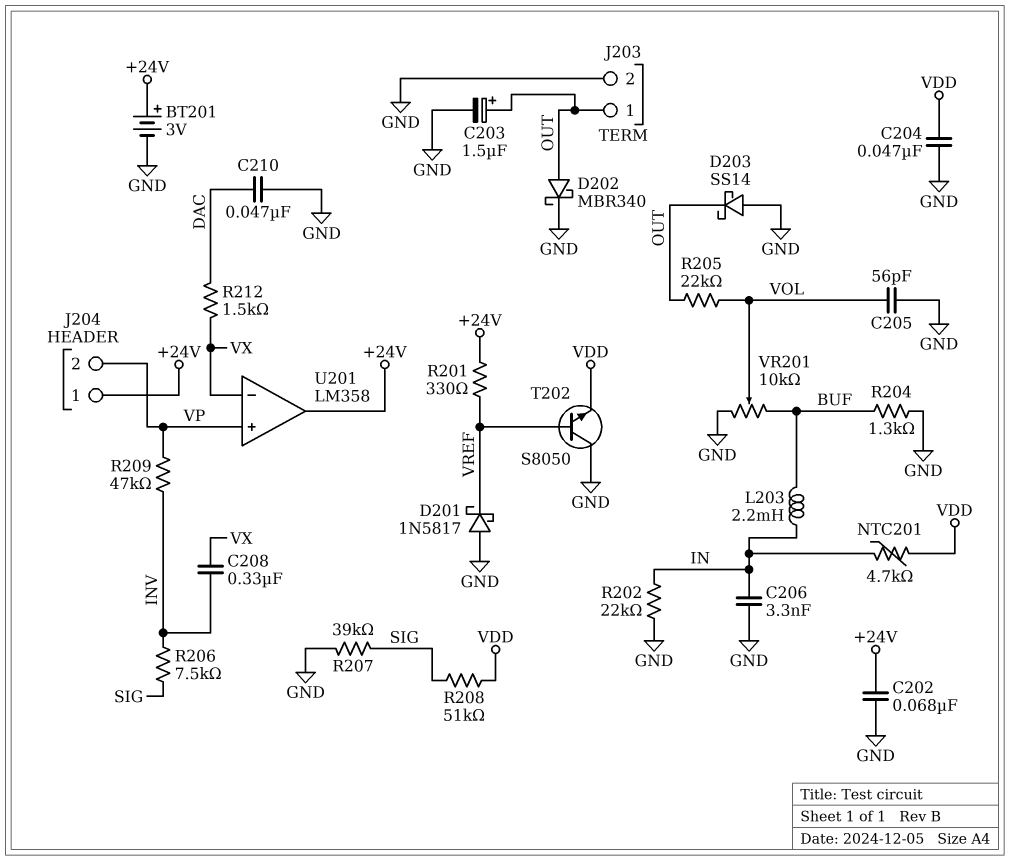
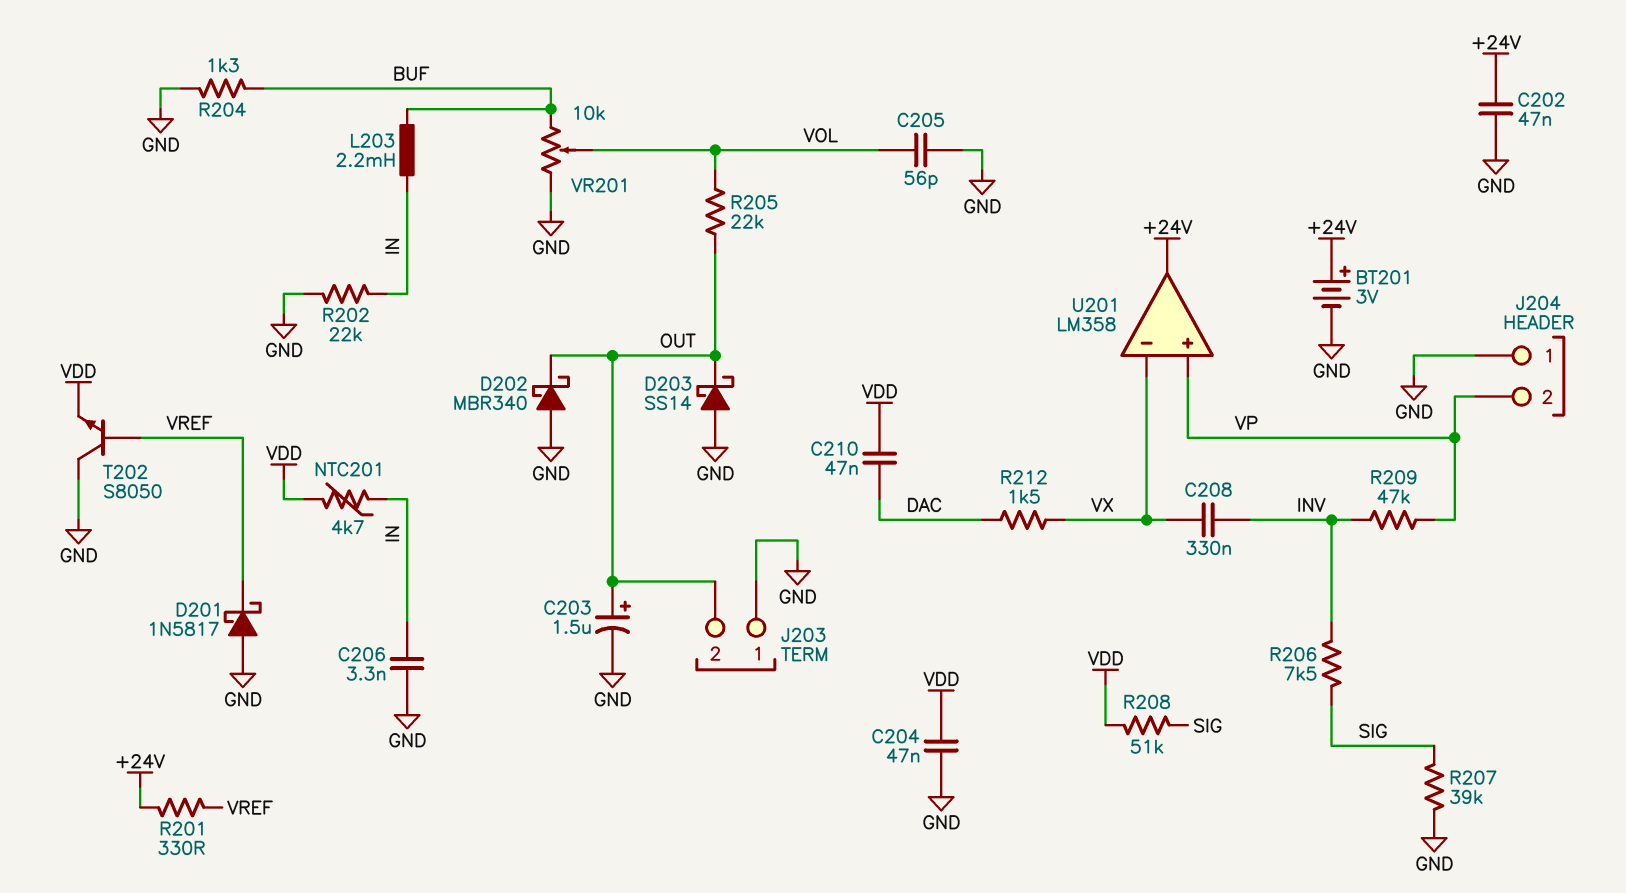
C202: 68nF (+24V, GND) -> 47nF (+24V, GND)
C210: 47nF (DAC, GND) -> 47nF (DAC, VDD)
D202: schottky MBR340 (A OUT, K GND) -> schottky MBR340 (A GND, K OUT)
J203 pin 1: OUT -> GND
J203 pin 2: GND -> OUT
J204 pin 1: +24V -> GND

